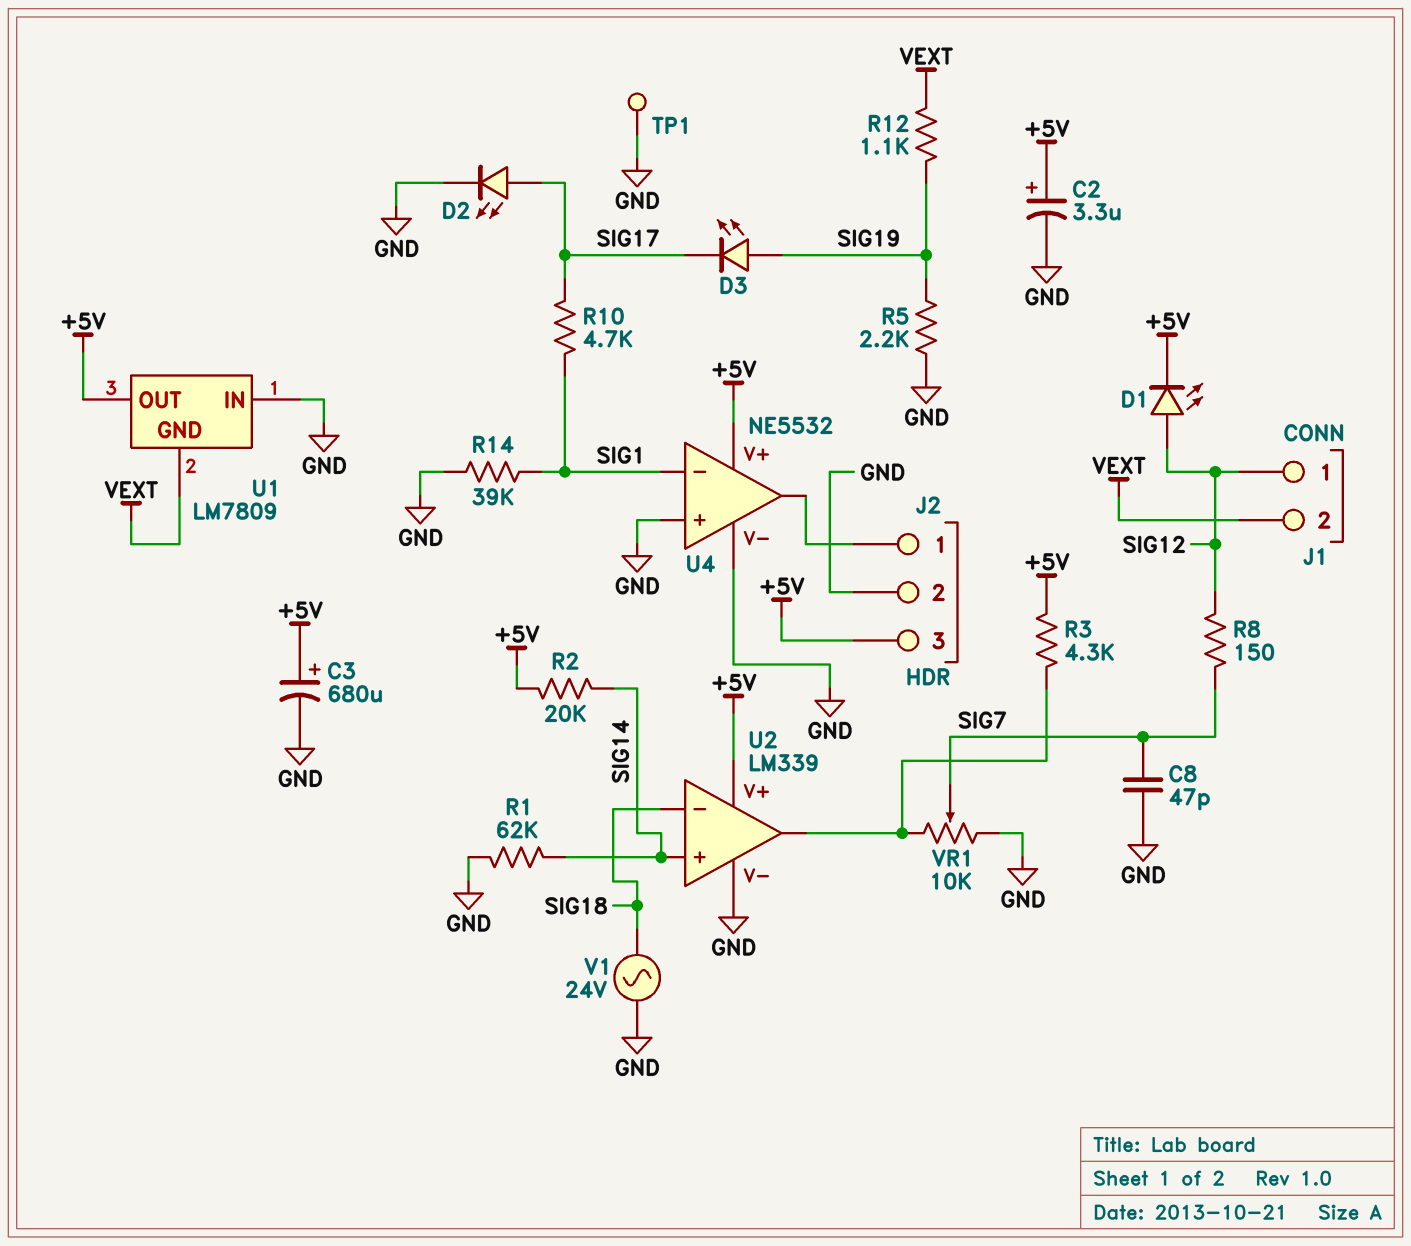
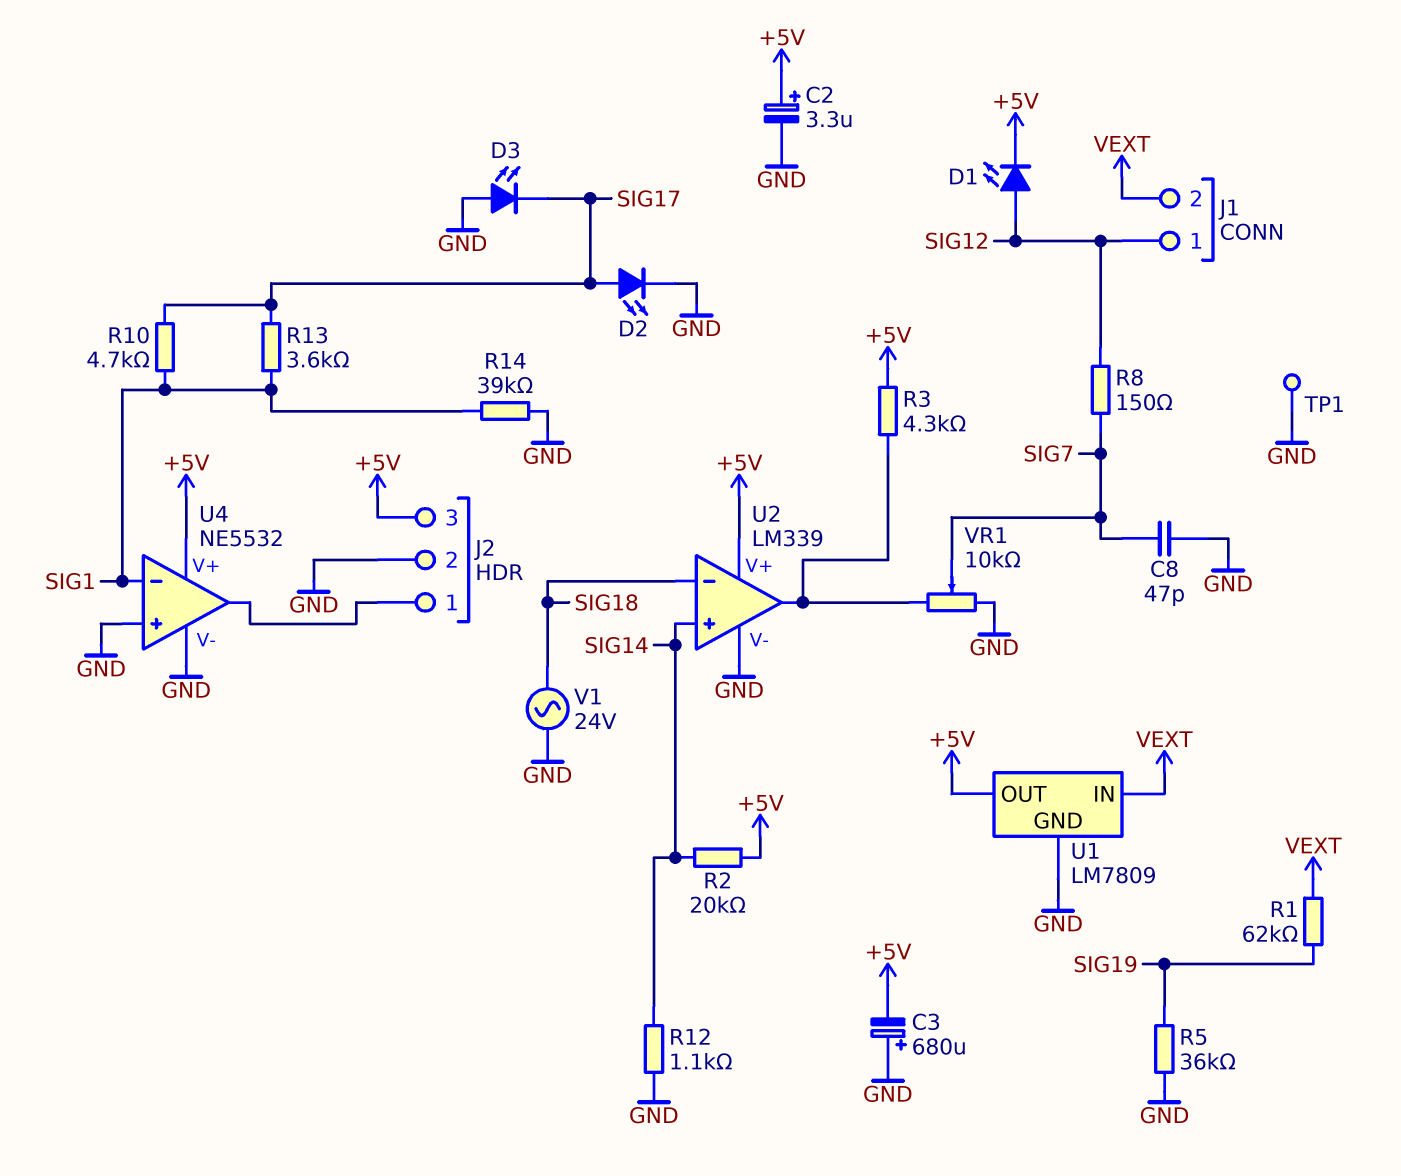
C3: 680uF (plus +5V, minus GND) -> 680uF (plus GND, minus +5V)
D3: LED (A SIG19, K SIG17) -> LED (A GND, K SIG17)
R1: 62k (GND, SIG14) -> 62k (SIG19, VEXT)
R5: 2.2k (GND, SIG19) -> 36k (GND, SIG19)
R12: 1.1k (SIG19, VEXT) -> 1.1k (GND, SIG14)
R13: none -> 3.6k (SIG1, SIG17)
U1 pin GND: VEXT -> GND
U1 pin IN: GND -> VEXT

